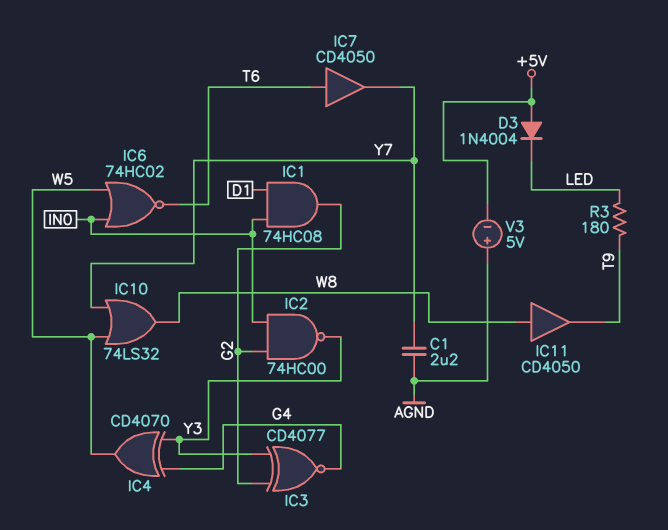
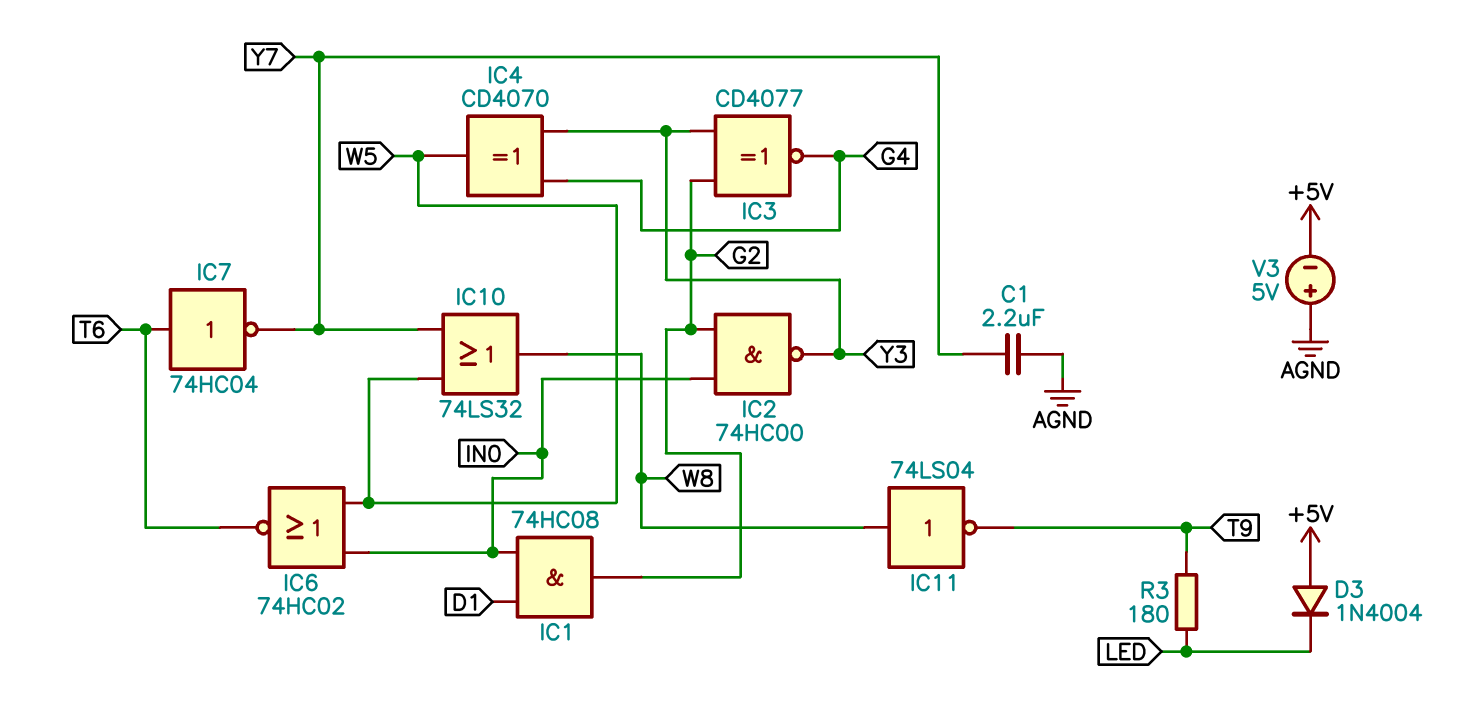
IC7: buffer CD4050 (in T6, out Y7) -> NOT 74HC04 (in T6, out Y7)
IC11: buffer CD4050 (in W8, out T9) -> NOT 74LS04 (in W8, out T9)

